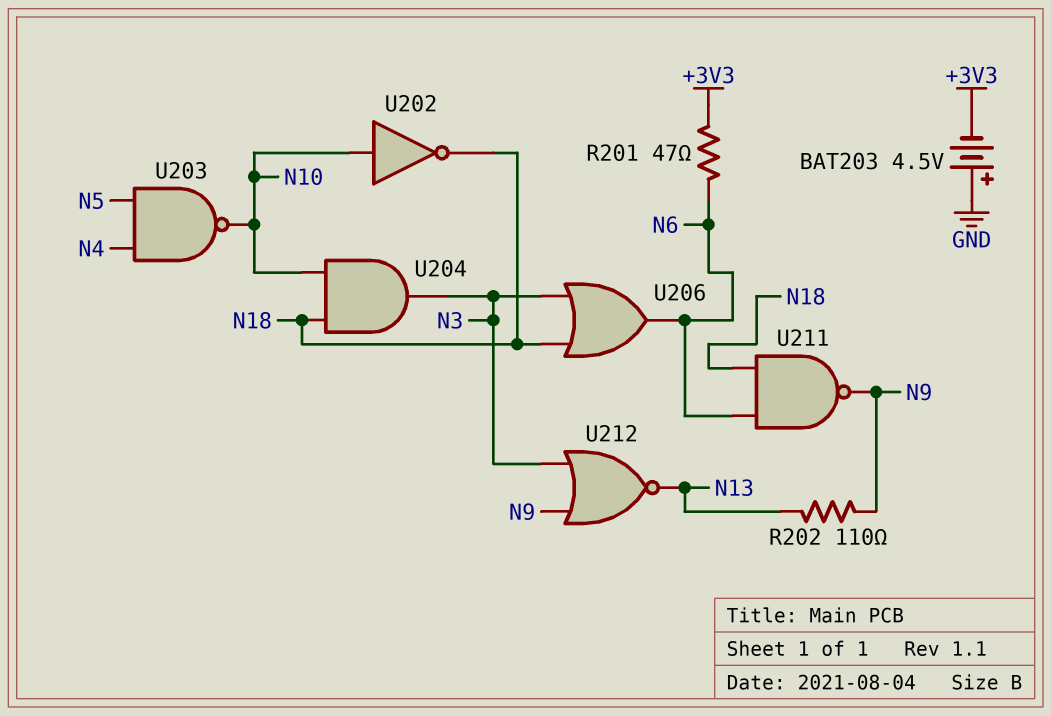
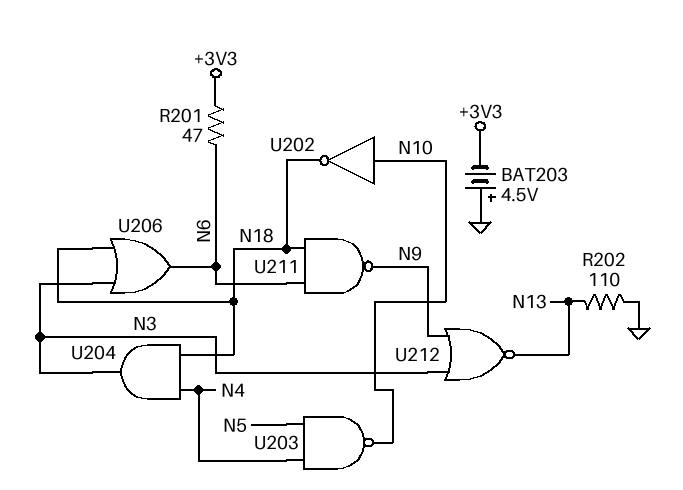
R202: 110 (N9, N13) -> 110 (GND, N13)
U204: AND (in N10, in N18, out N3) -> AND (in N4, in N18, out N3)

